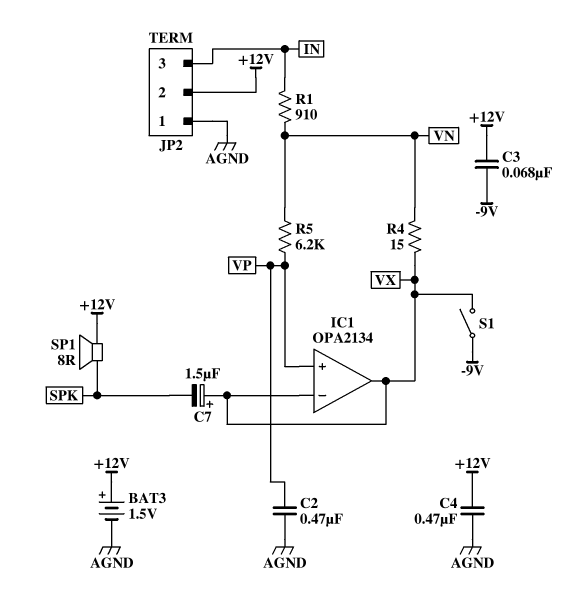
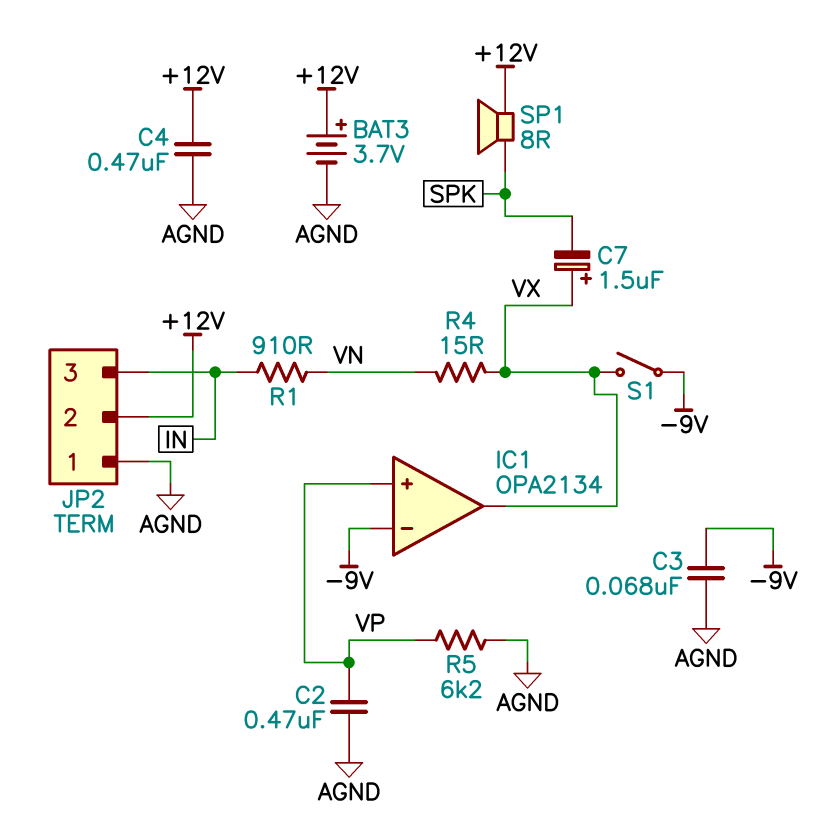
BAT3: 1.5V (plus +12V, minus AGND) -> 3.7V (plus +12V, minus AGND)
C3: 68nF (+12V, -9V) -> 68nF (-9V, AGND)
IC1 pin in-: VX -> -9V
R5: 6.2k (VN, VP) -> 6.2k (AGND, VP)

